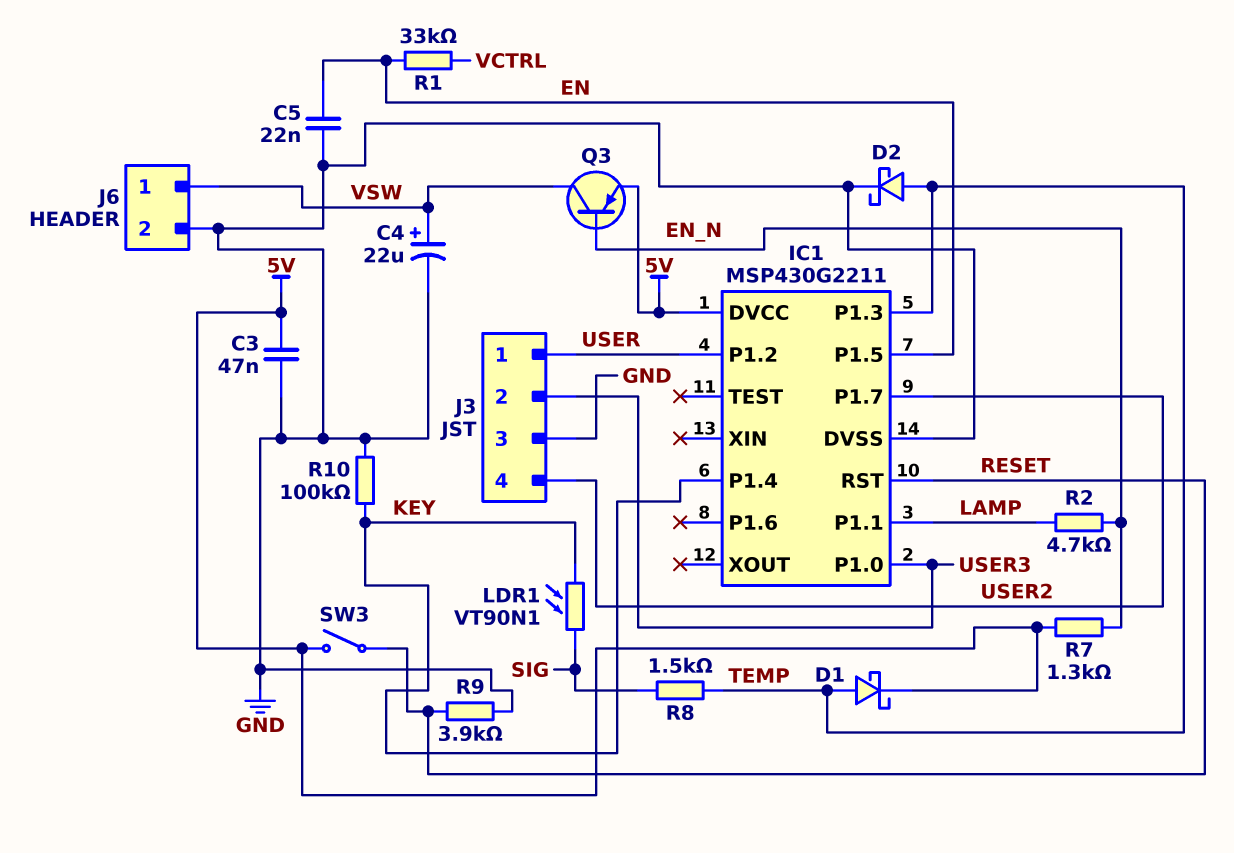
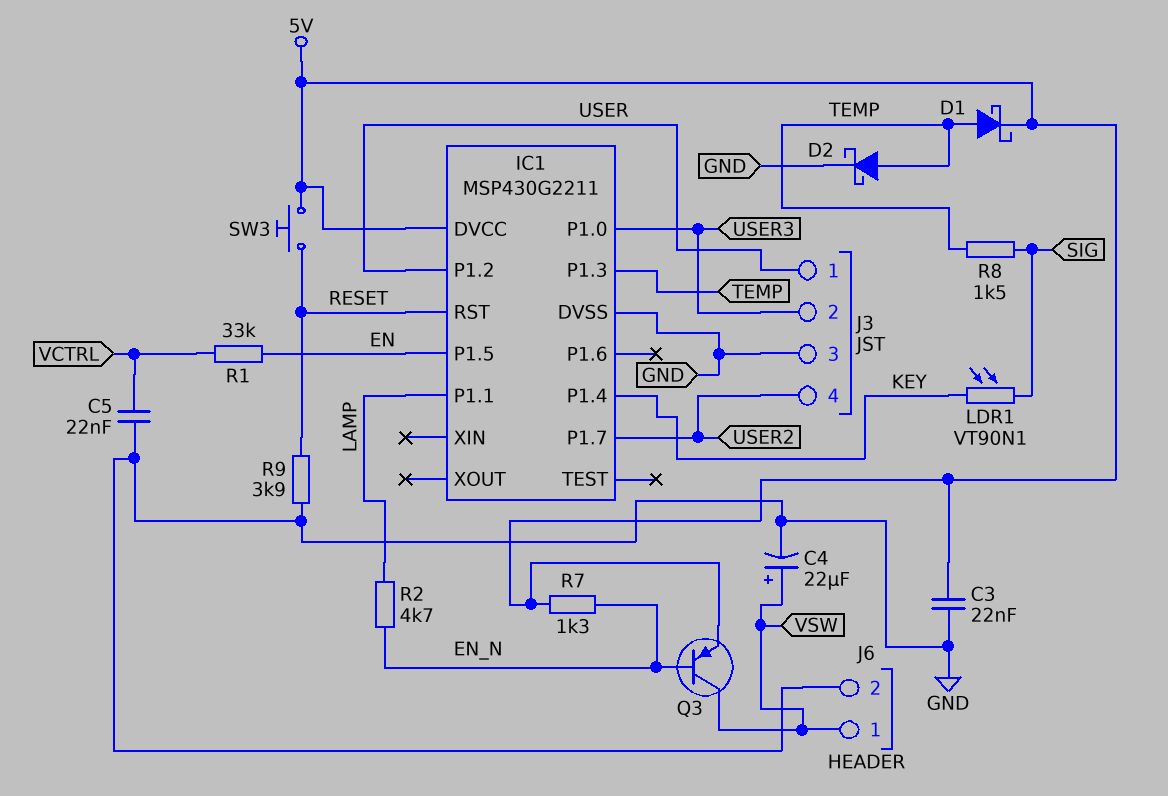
C3: 47nF (5V, GND) -> 22nF (5V, GND)
C5: 22nF (EN, GND) -> 22nF (GND, VCTRL)
R10: 100k (GND, KEY) -> none
SW3: switch (5V, RESET) -> button (5V, RESET)

